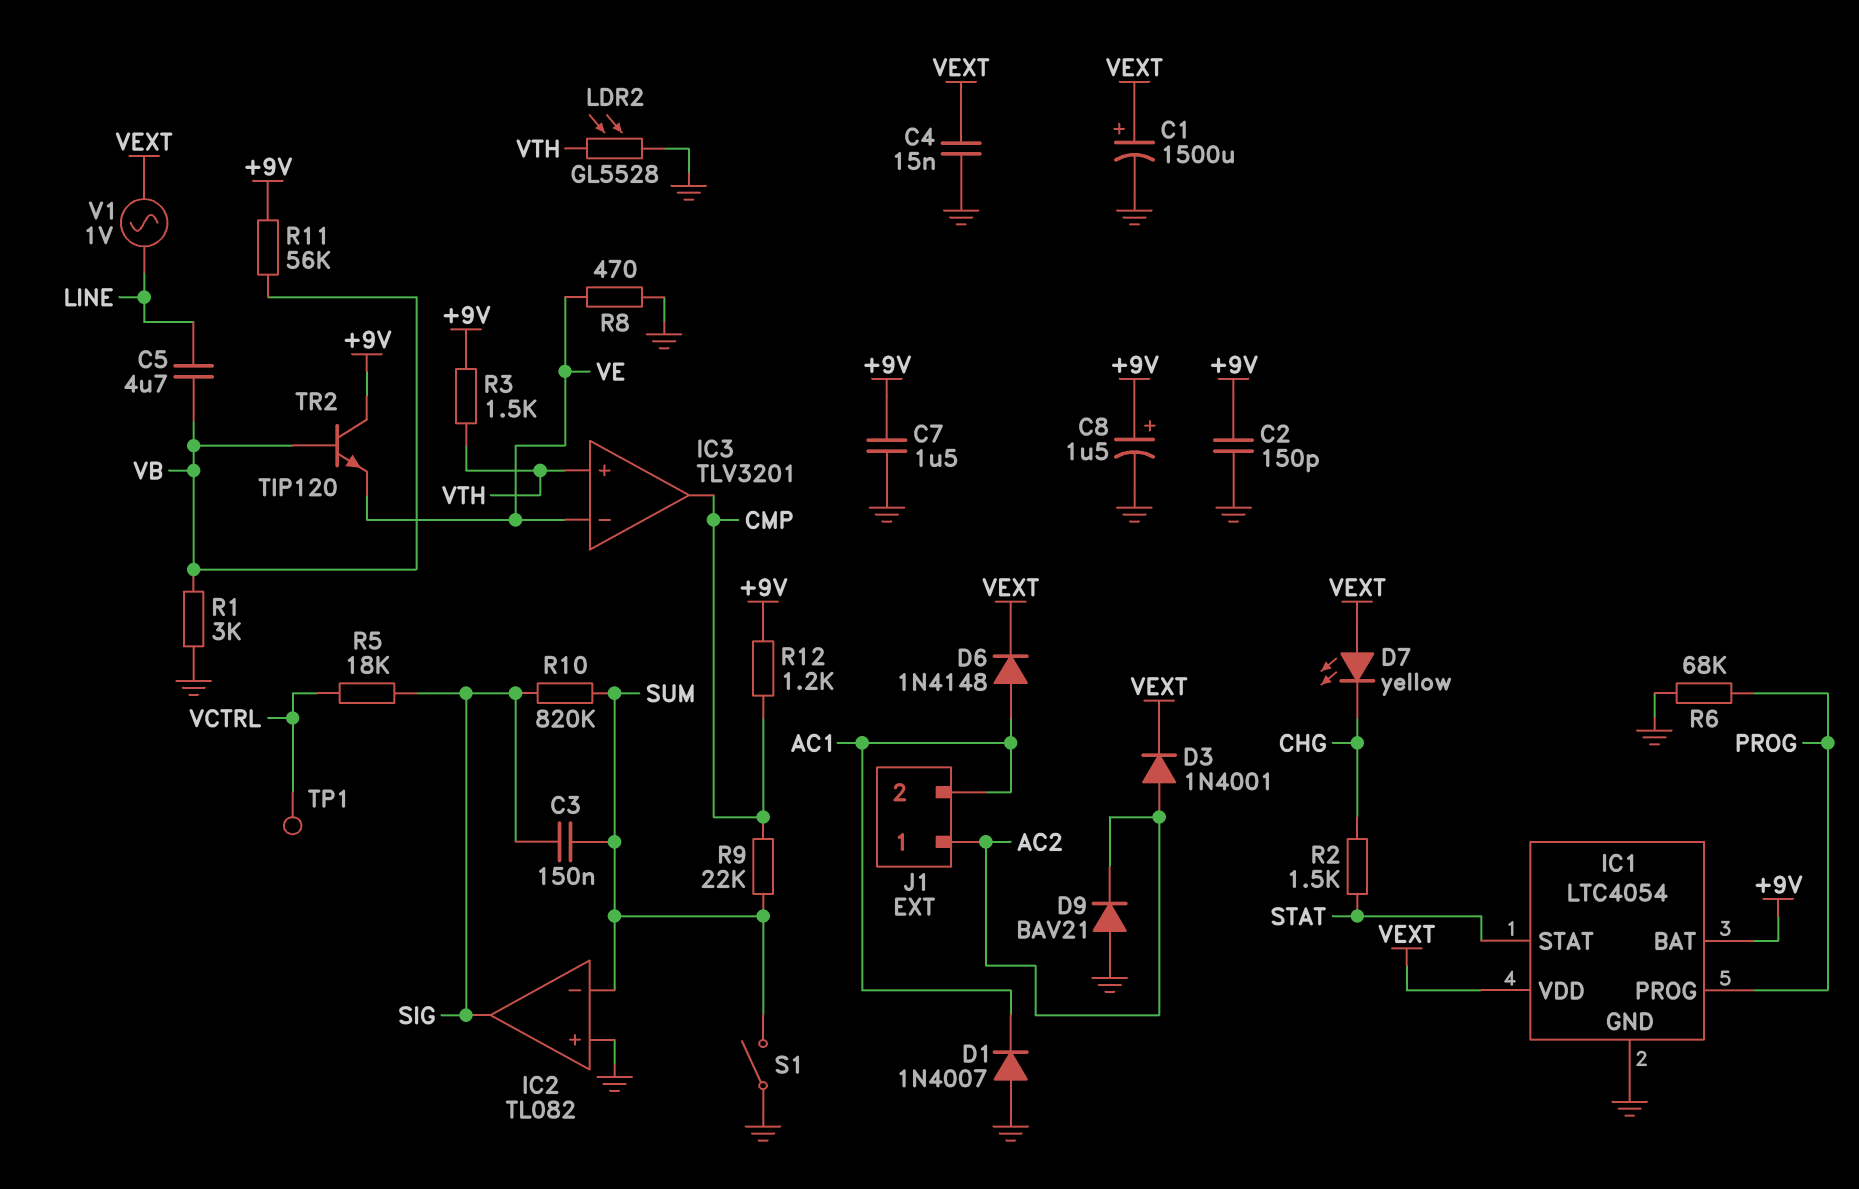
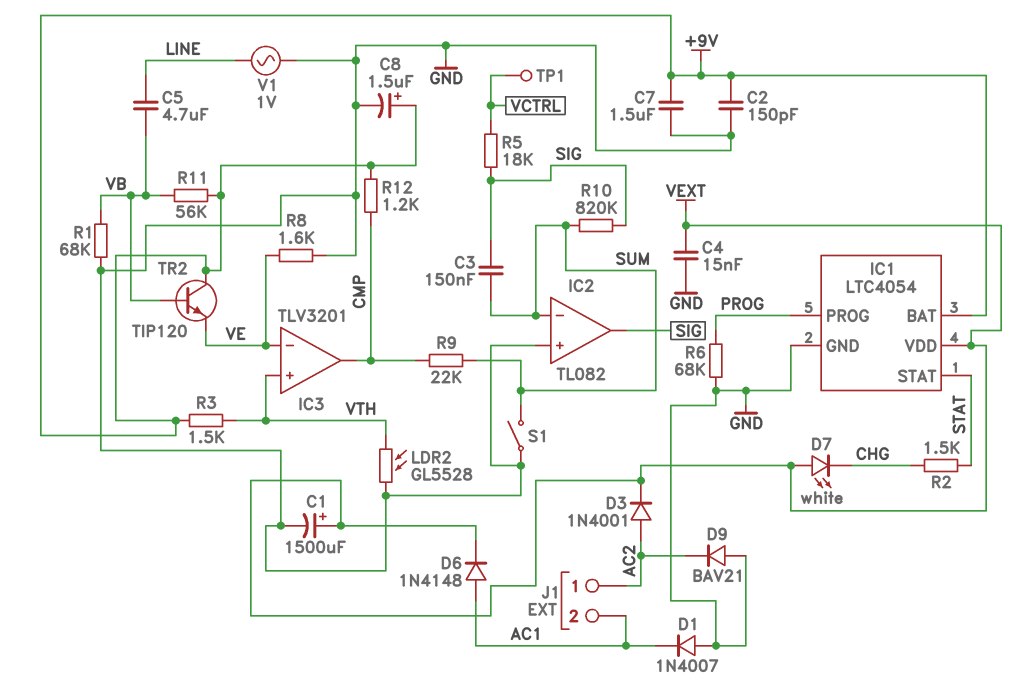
D7: LED yellow (A VEXT, K CHG) -> LED white (A VEXT, K CHG)
R1: 3k (GND, VB) -> 68k (GND, VB)
R8: 470 (GND, VE) -> 1.6k (GND, VE)
V1: AC 1V (LINE, VEXT) -> AC 1V (GND, LINE)

